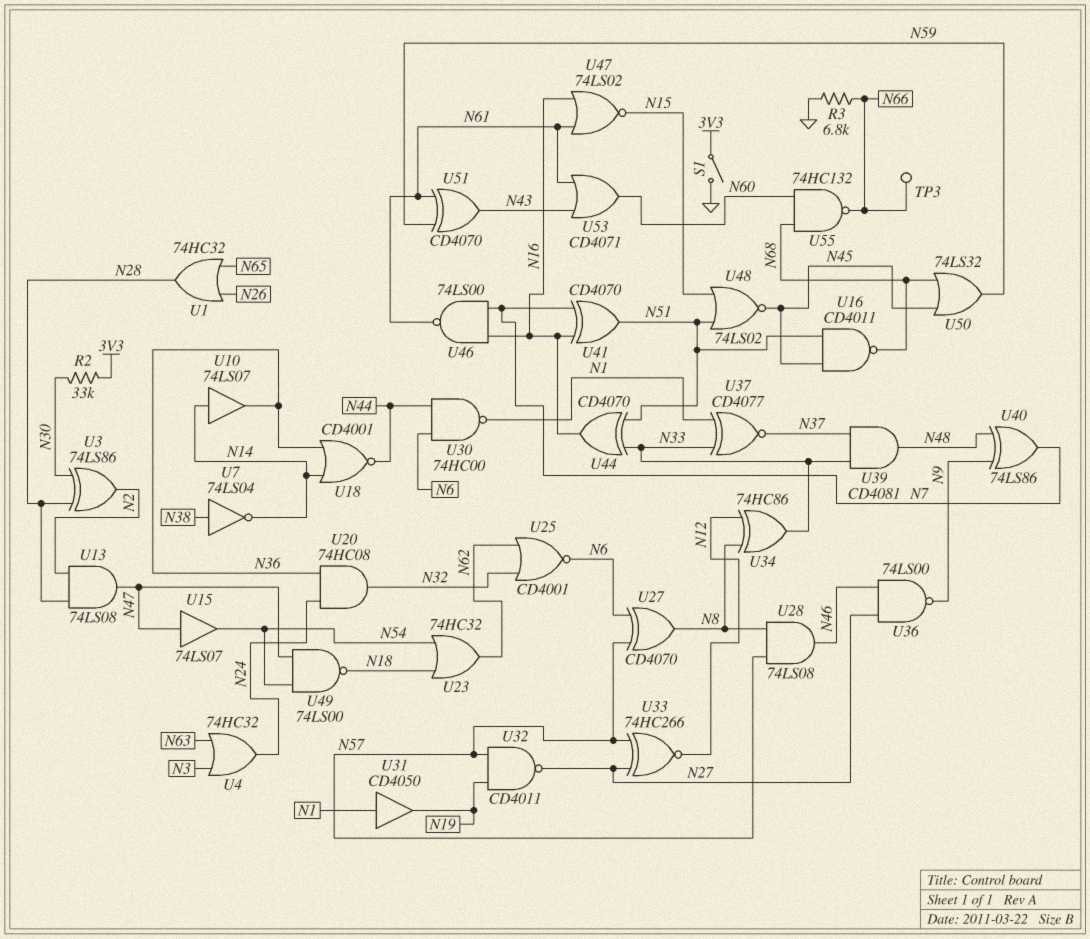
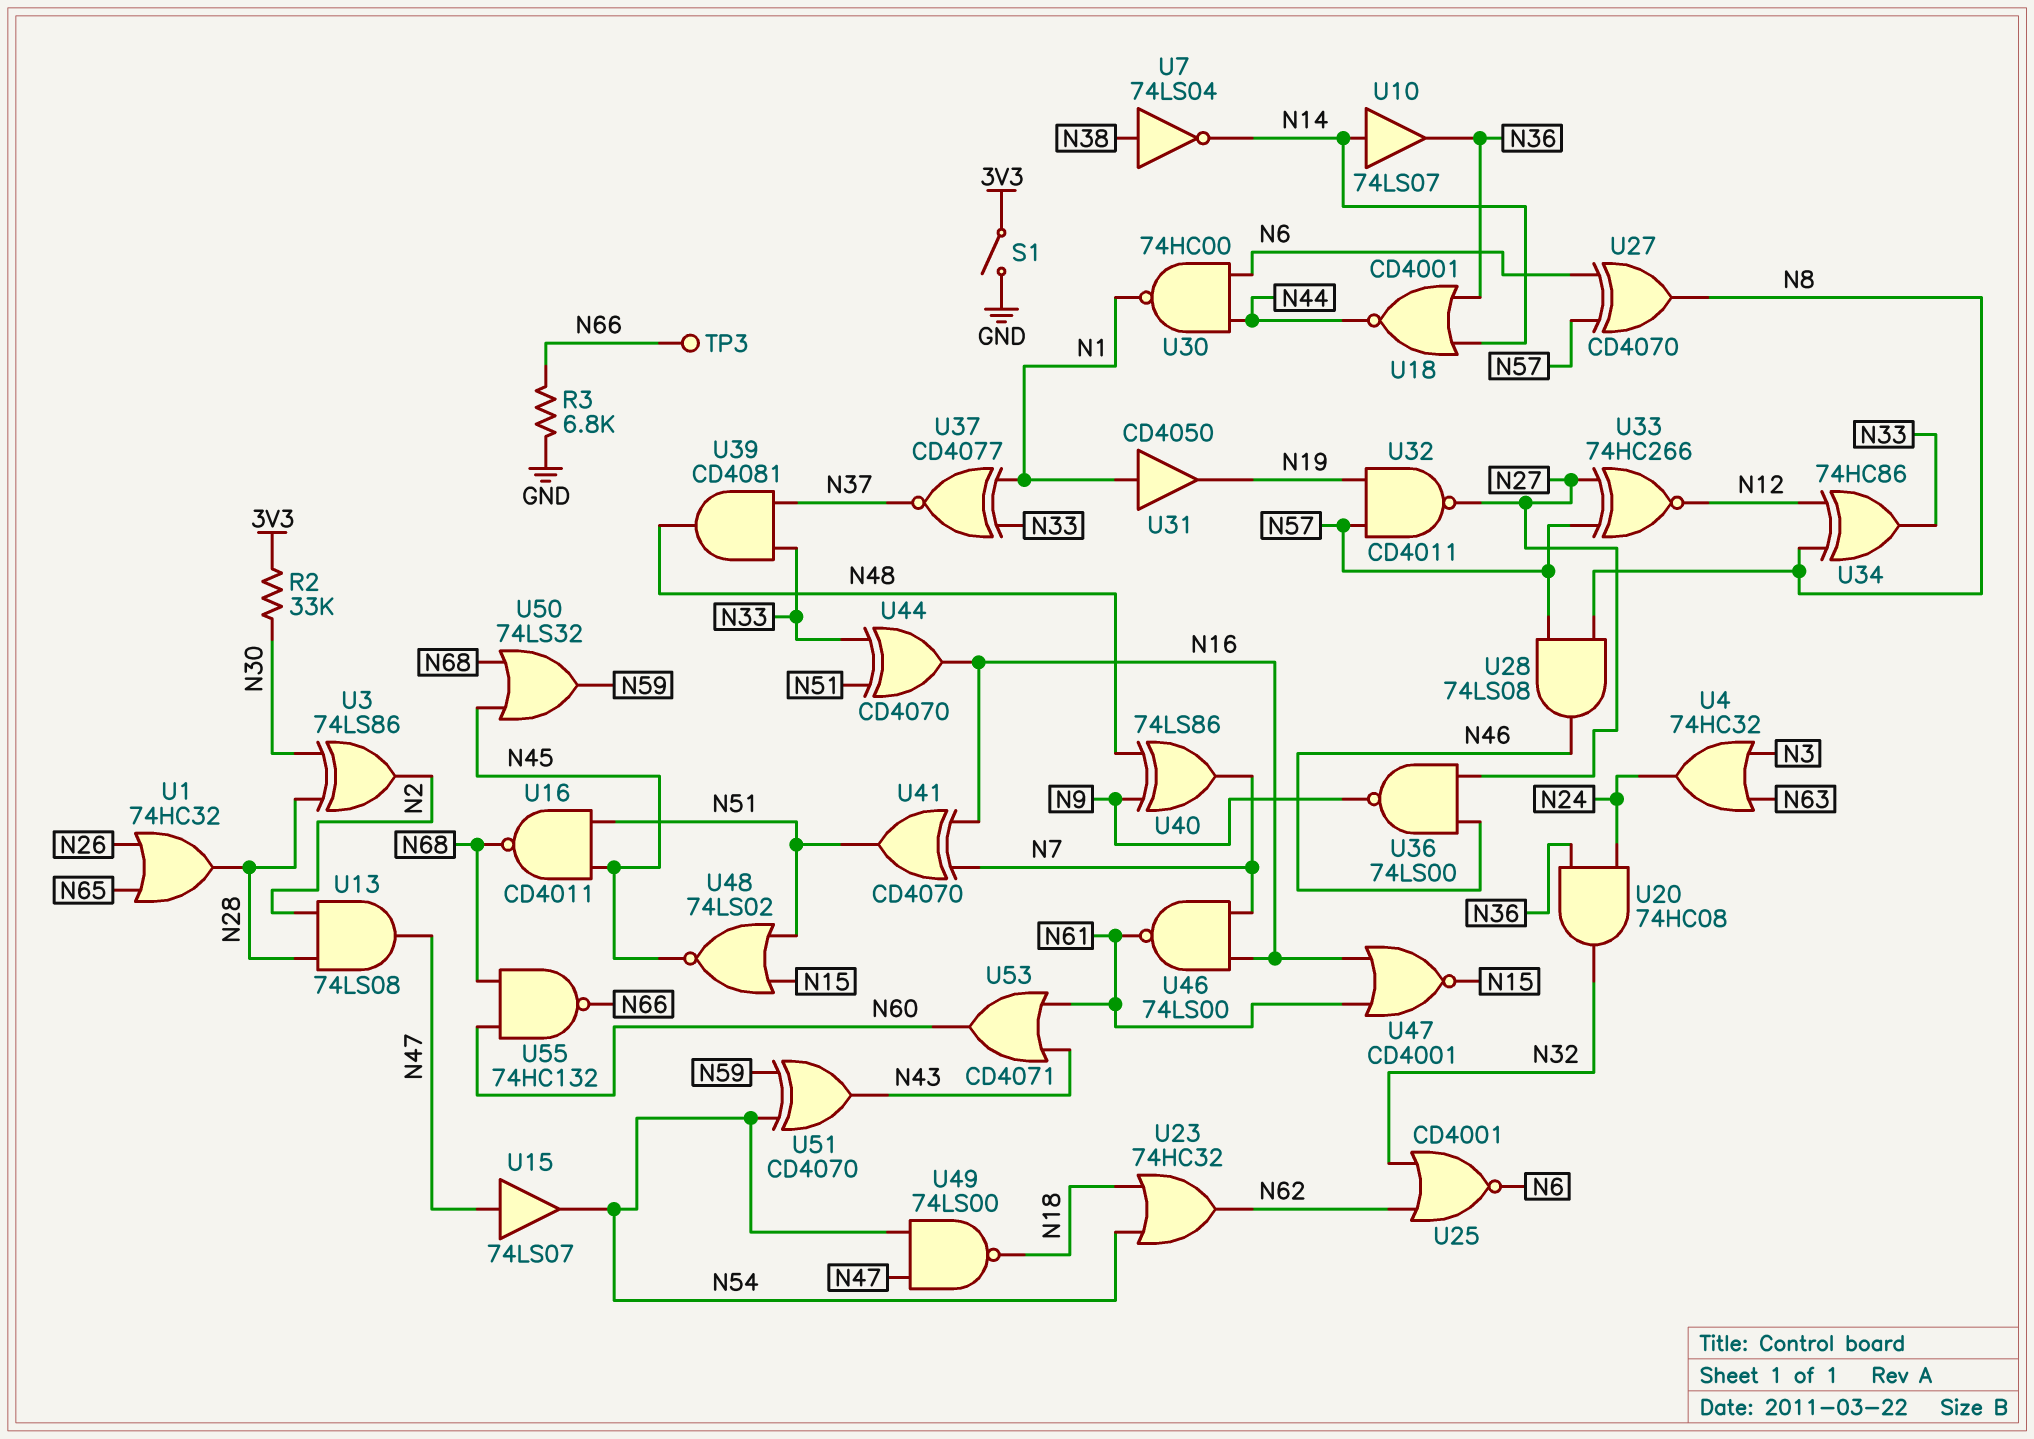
U47: NOR 74LS02 (in N16, in N61, out N15) -> NOR CD4001 (in N16, in N61, out N15)
U51: XOR CD4070 (in N59, in N61, out N43) -> XOR CD4070 (in N54, in N59, out N43)

